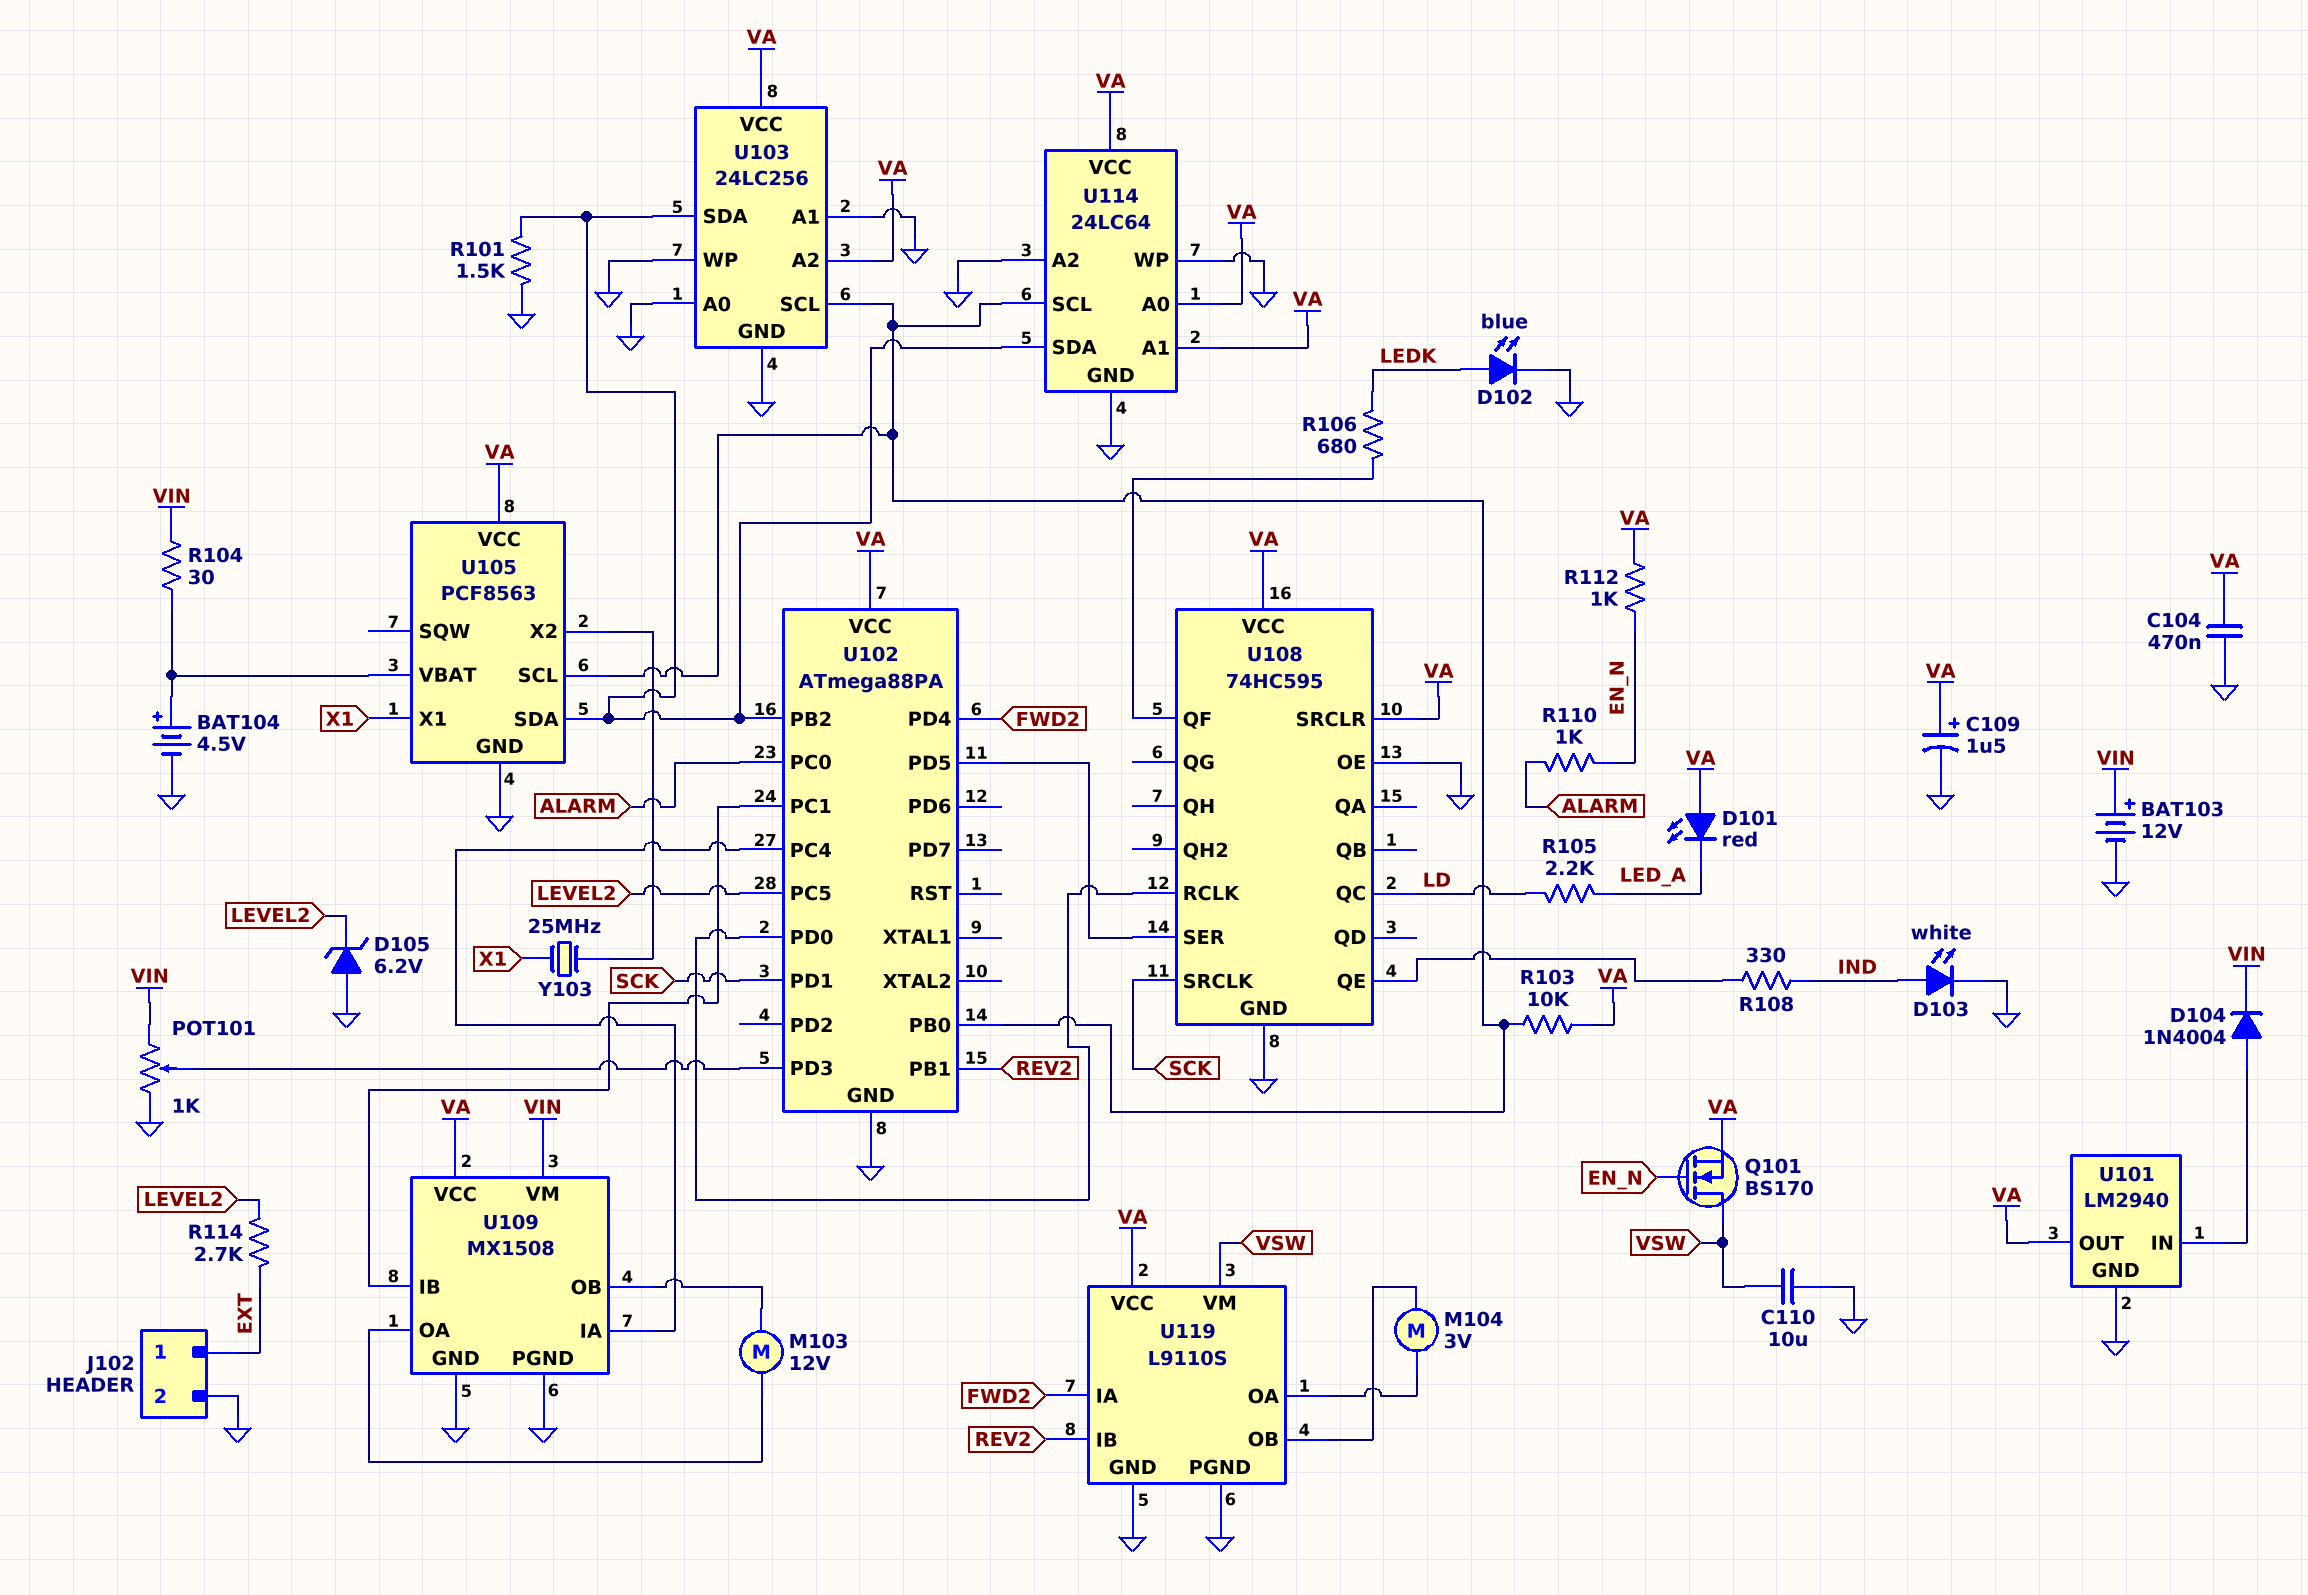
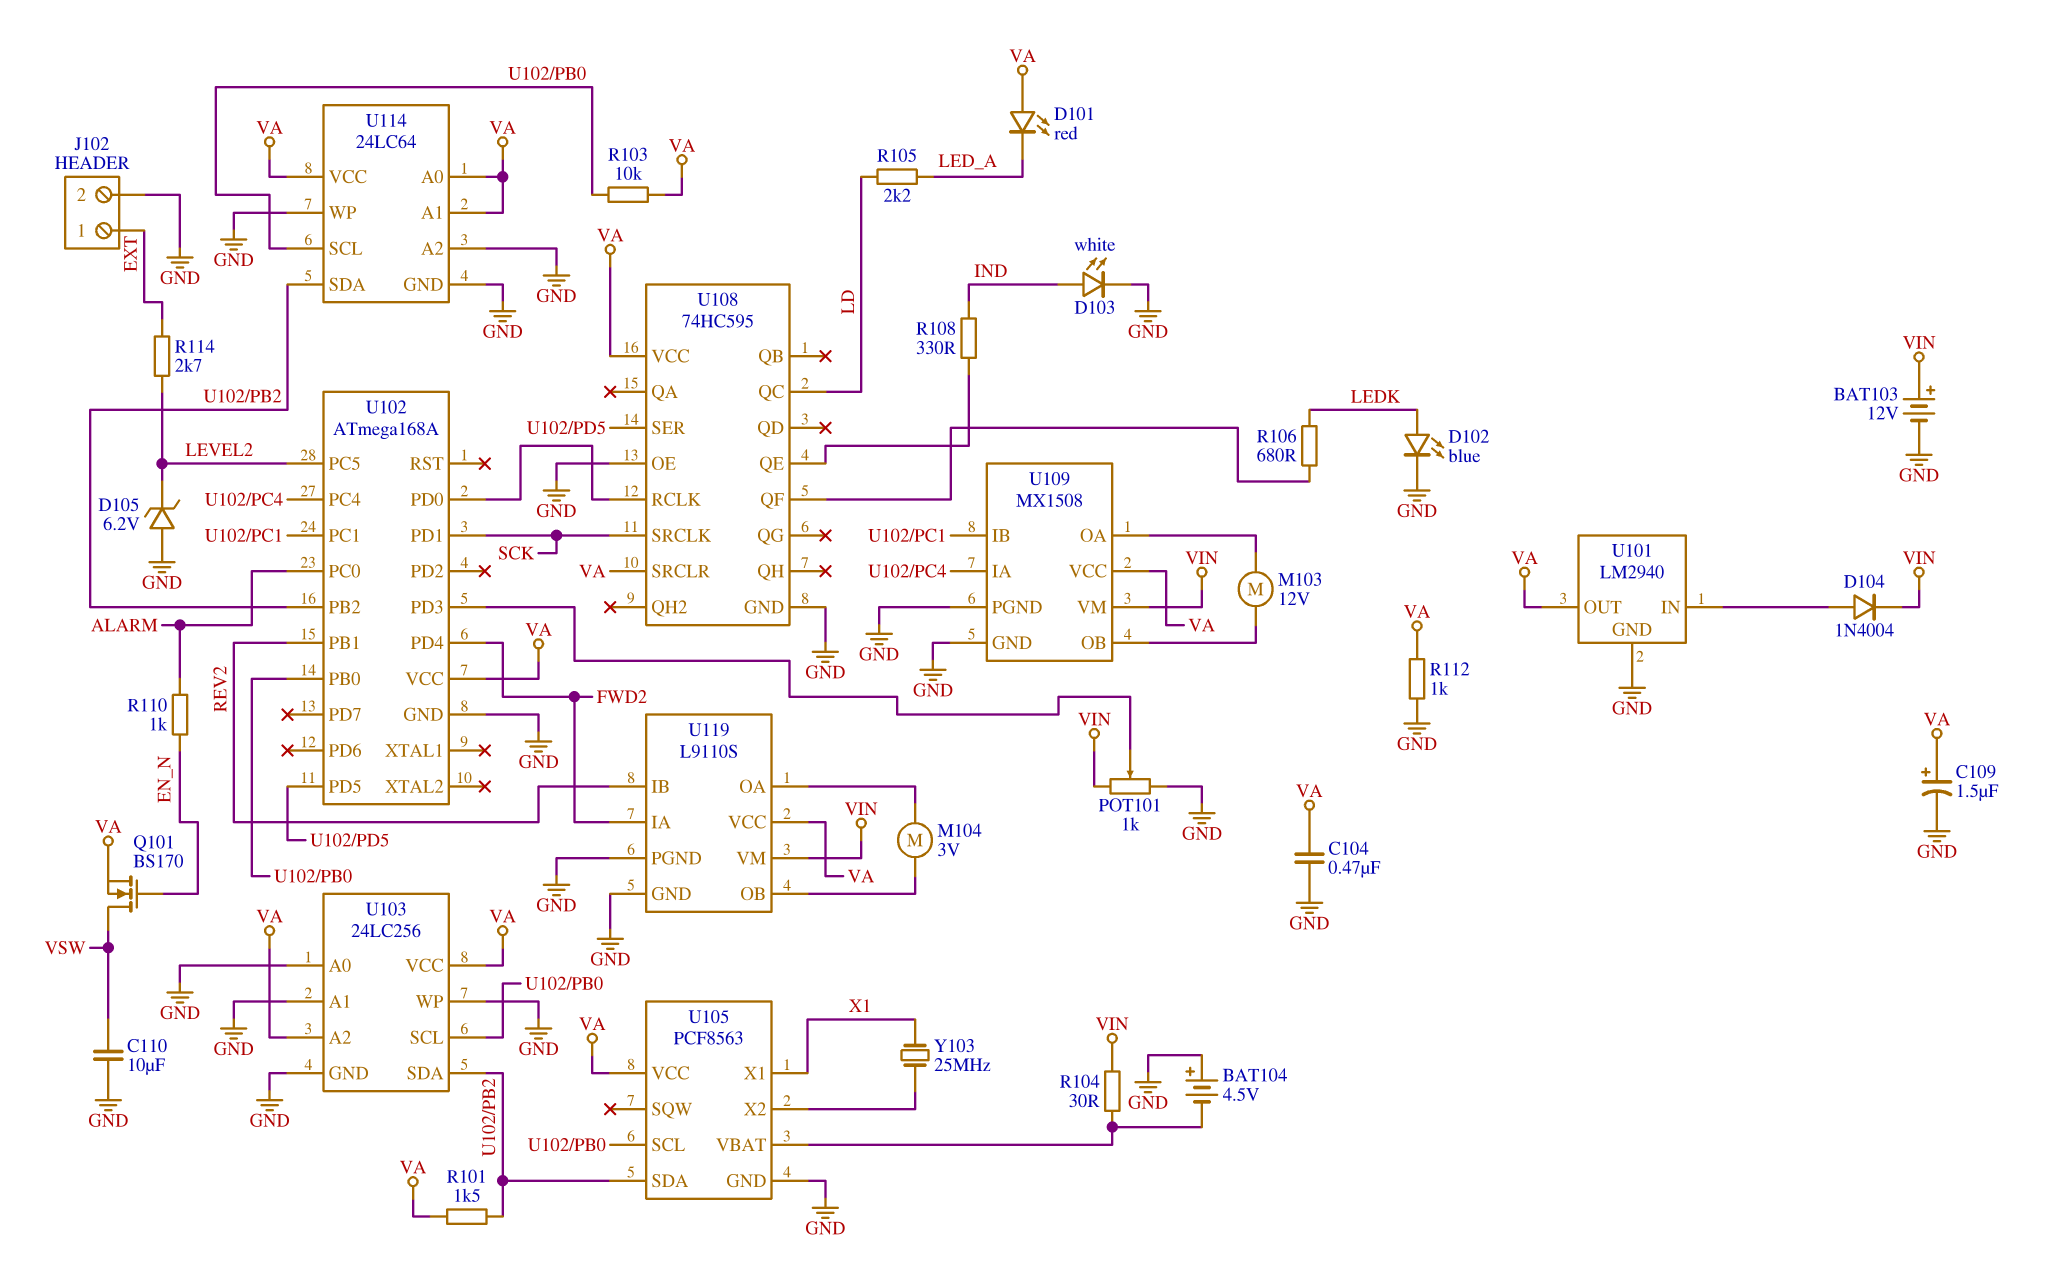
BAT104: 4.5V (plus U105/VBAT, minus GND) -> 4.5V (plus GND, minus U105/VBAT)
R101: 1.5k (GND, U102/PB2) -> 1.5k (U102/PB2, VA)
R112: 1k (EN_N, VA) -> 1k (GND, VA)
U102: ATmega88PA -> ATmega168A
U119 pin VM: VSW -> VIN

